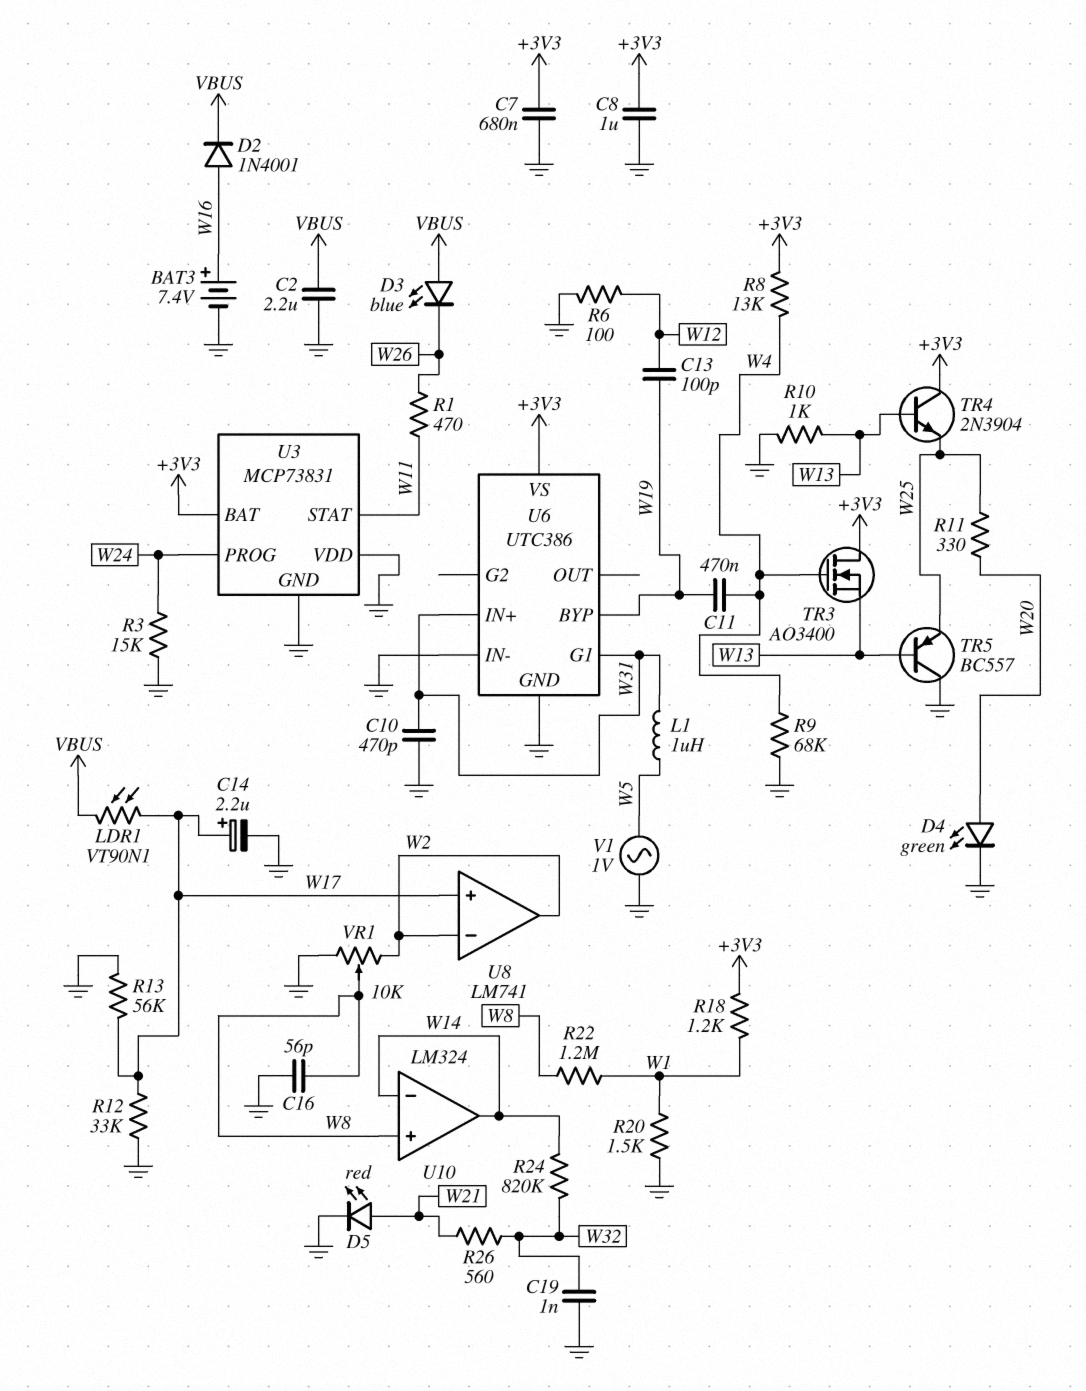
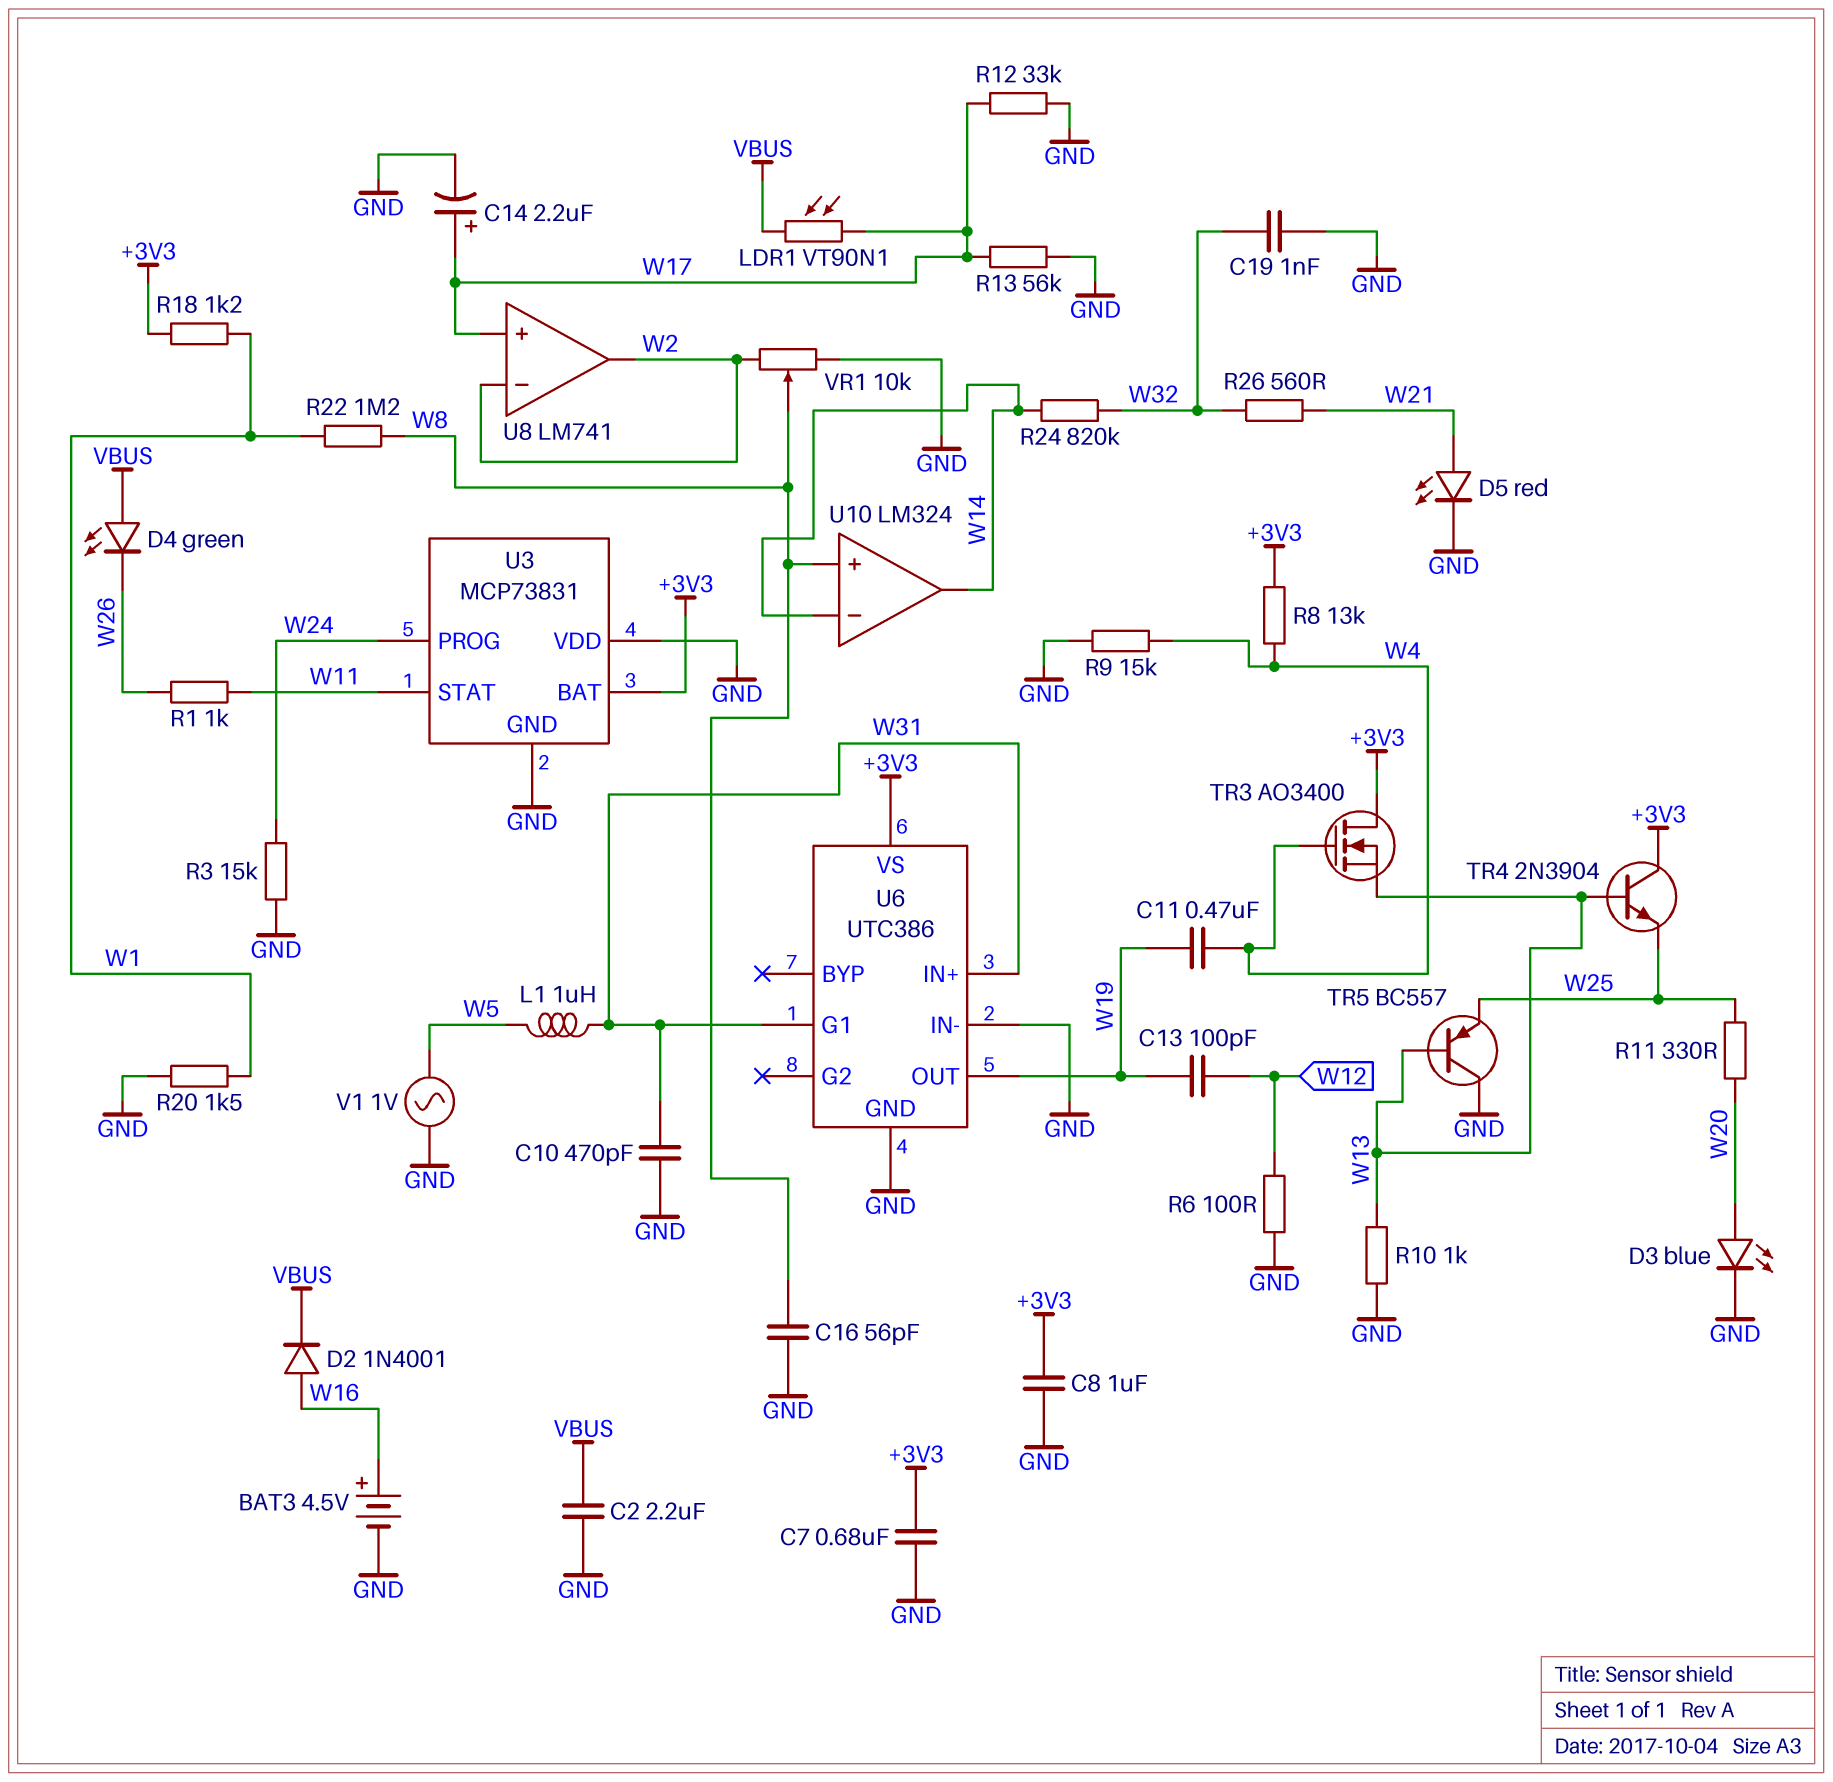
BAT3: 7.4V (plus W16, minus GND) -> 4.5V (plus W16, minus GND)
D3: LED blue (A VBUS, K W26) -> LED blue (A W20, K GND)
D4: LED green (A W20, K GND) -> LED green (A VBUS, K W26)
R1: 470 (W11, W26) -> 1k (W11, W26)
R9: 68k (GND, W4) -> 15k (GND, W4)
U6 pin BYP: W19 -> none
U6 pin OUT: none -> W19

